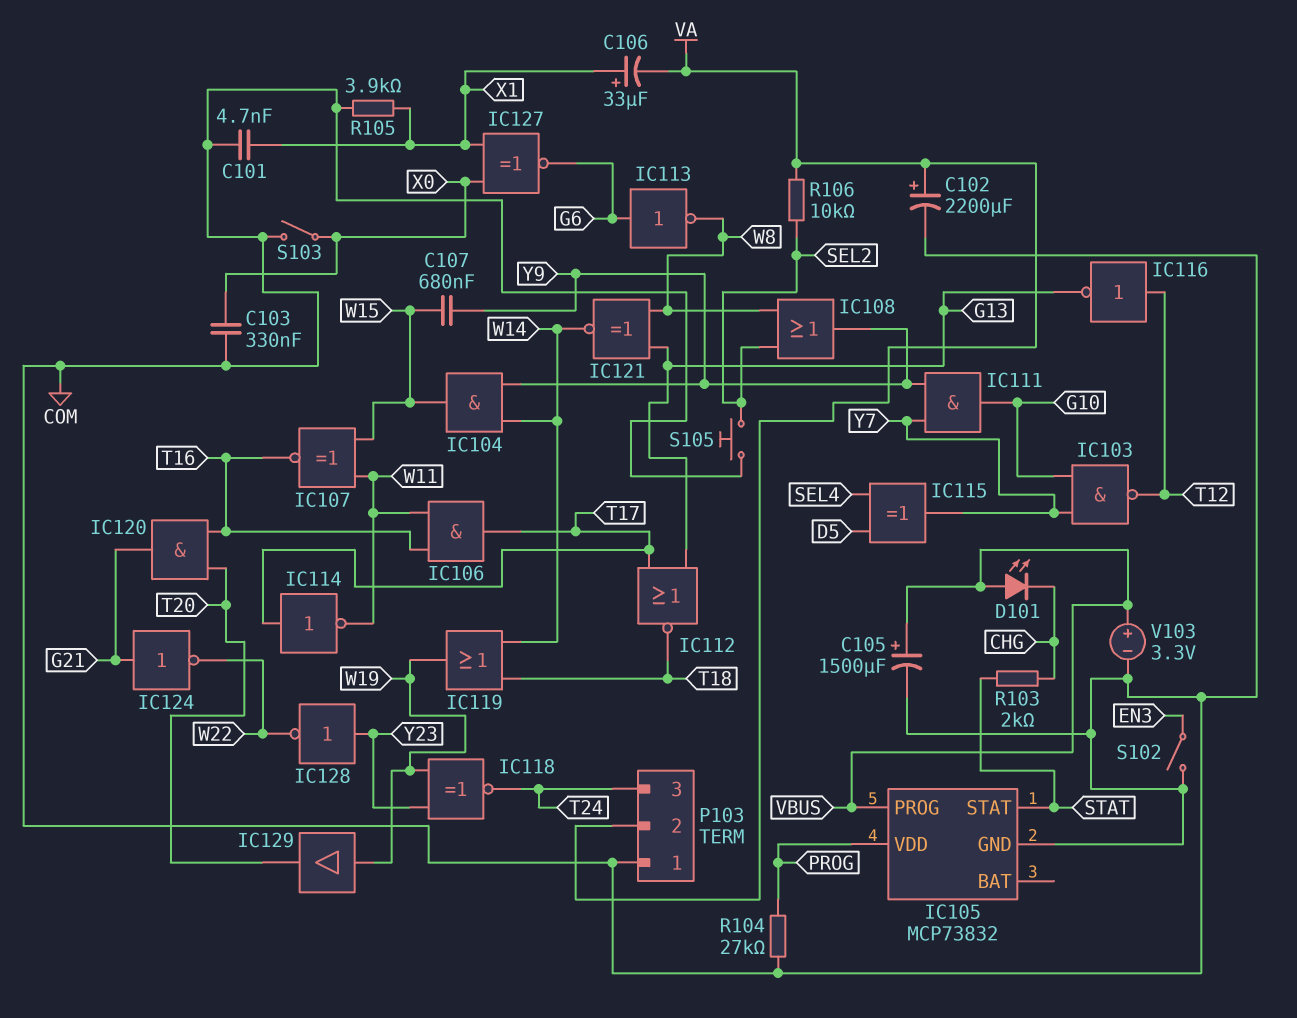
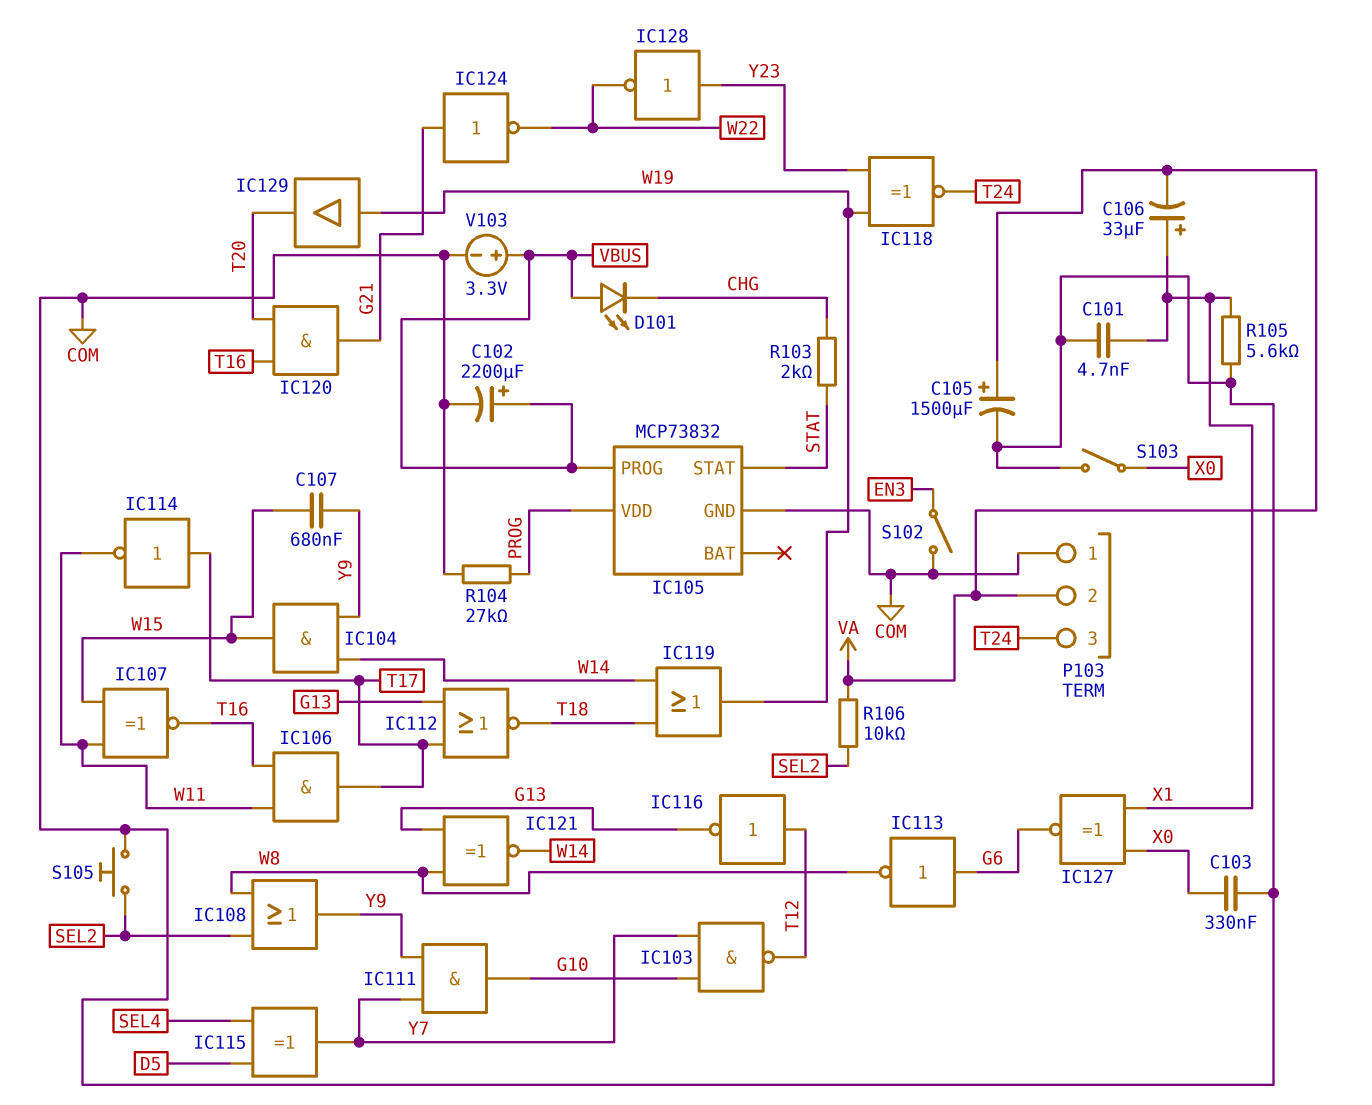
C102: 2200uF (plus VA, minus COM) -> 2200uF (plus VBUS, minus COM)
C105: 1500uF (plus VBUS, minus COM) -> 1500uF (plus VA, minus COM)
R105: 3.9k (COM, X1) -> 5.6k (COM, X1)

